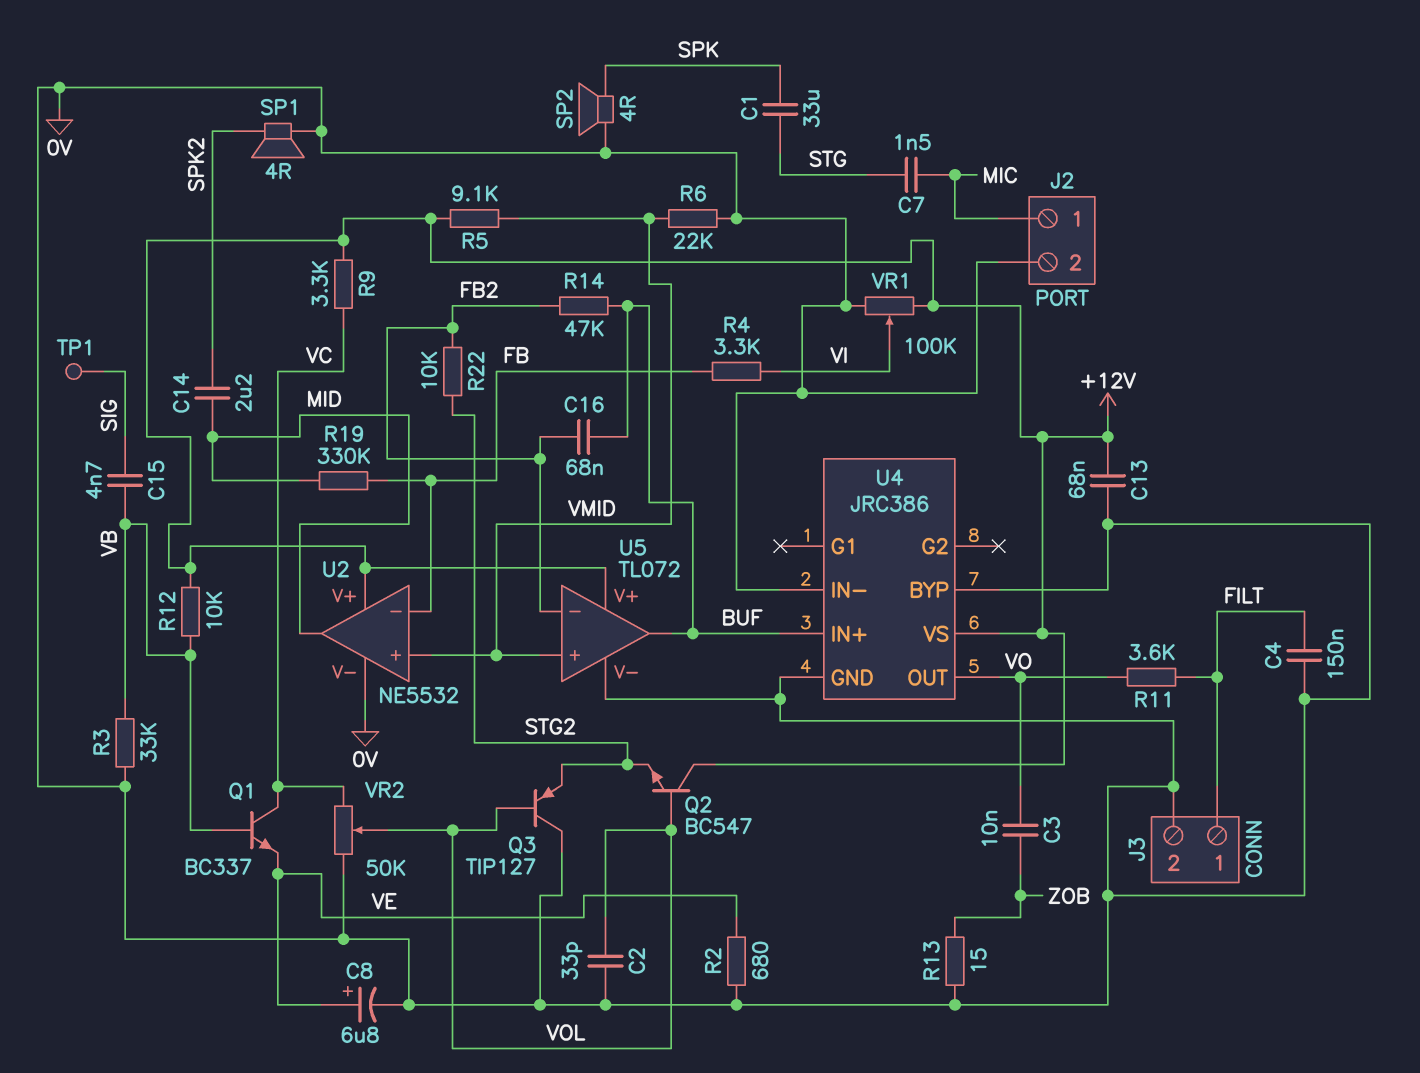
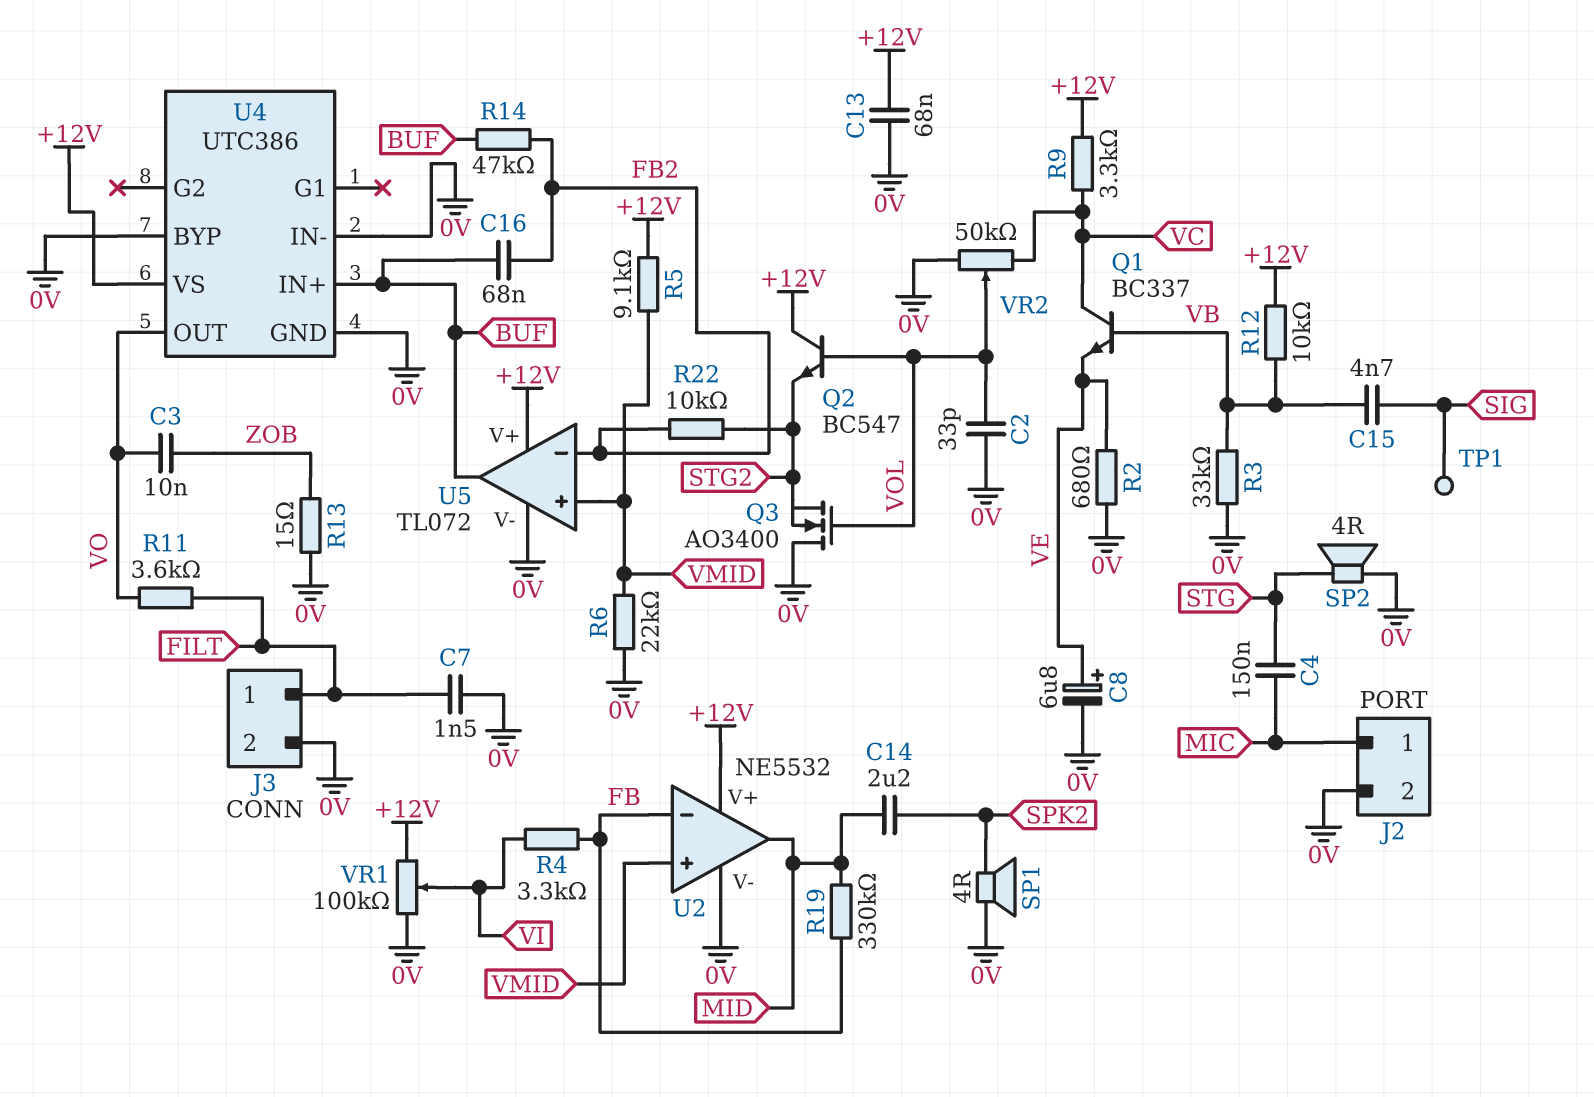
C1: 33uF (SPK, STG) -> none
C4: 150nF (0V, FILT) -> 150nF (MIC, STG)
C7: 1.5nF (MIC, STG) -> 1.5nF (0V, FILT)
Q3: PNP TIP127 (B VOL, C 0V, E STG2) -> NMOS AO3400 (G VOL, D 0V, S STG2)
SP2: speaker 4R (0V, SPK) -> speaker 4R (0V, STG)
U4: JRC386 -> UTC386

